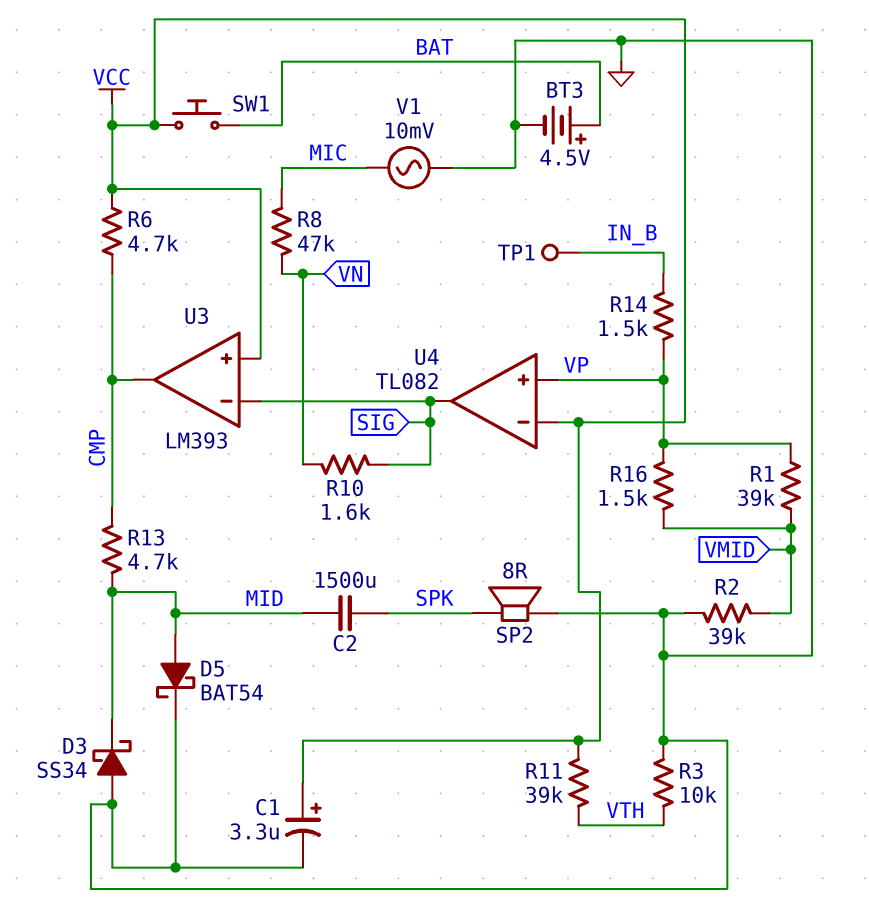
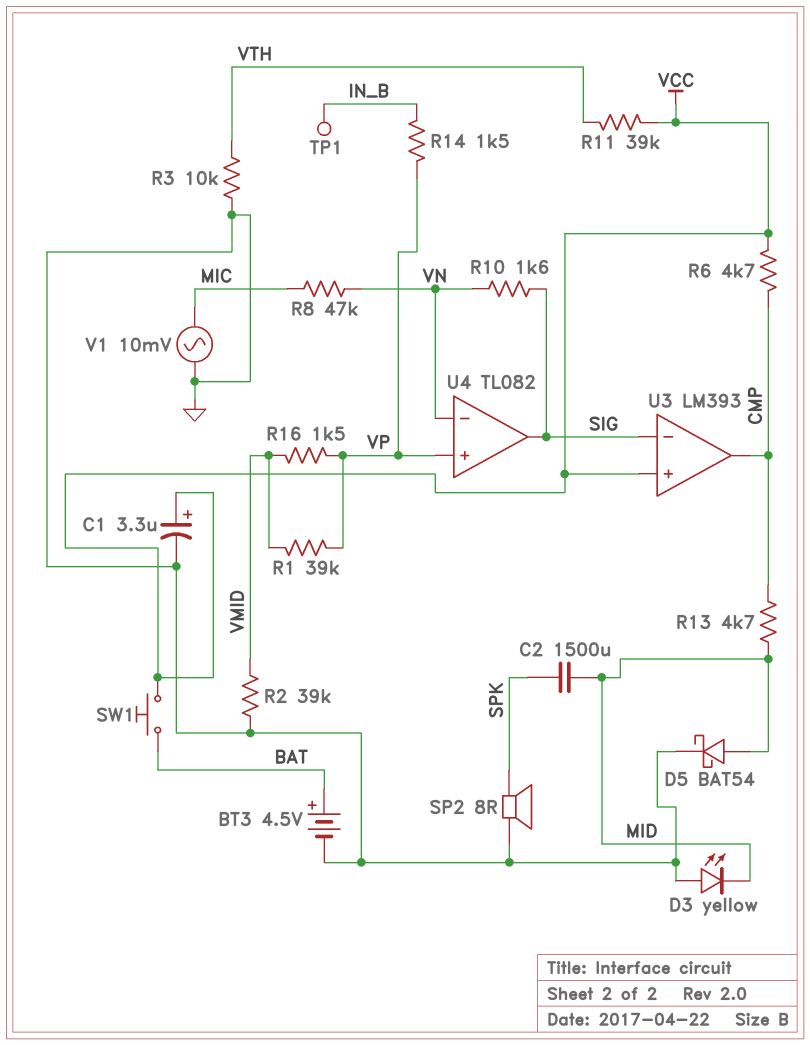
D3: schottky SS34 (A GND, K MID) -> LED yellow (A GND, K MID)
U4 pin in-: VCC -> VN

